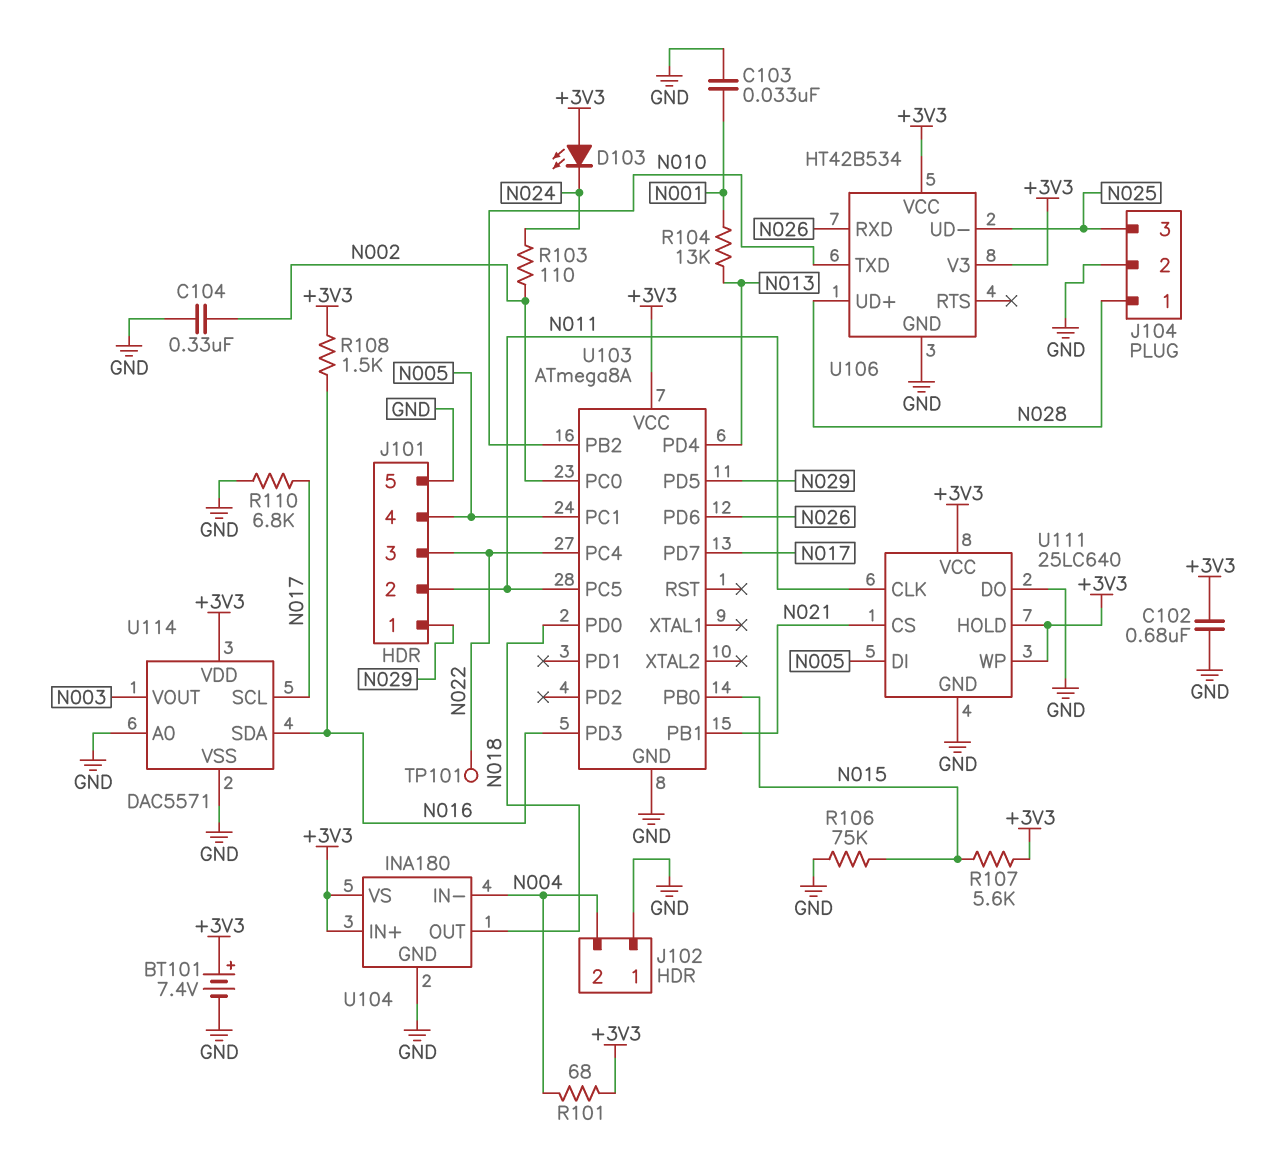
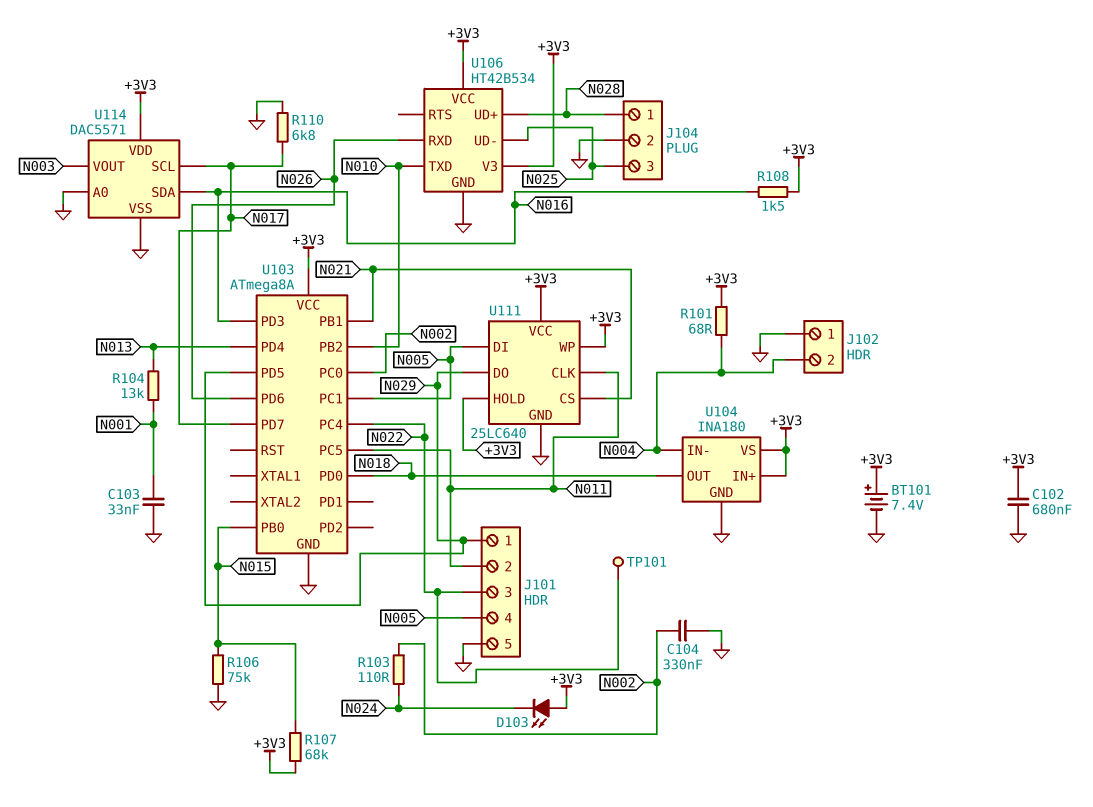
R107: 5.6k (+3V3, N015) -> 68k (+3V3, N015)
U111 pin DO: GND -> N029

